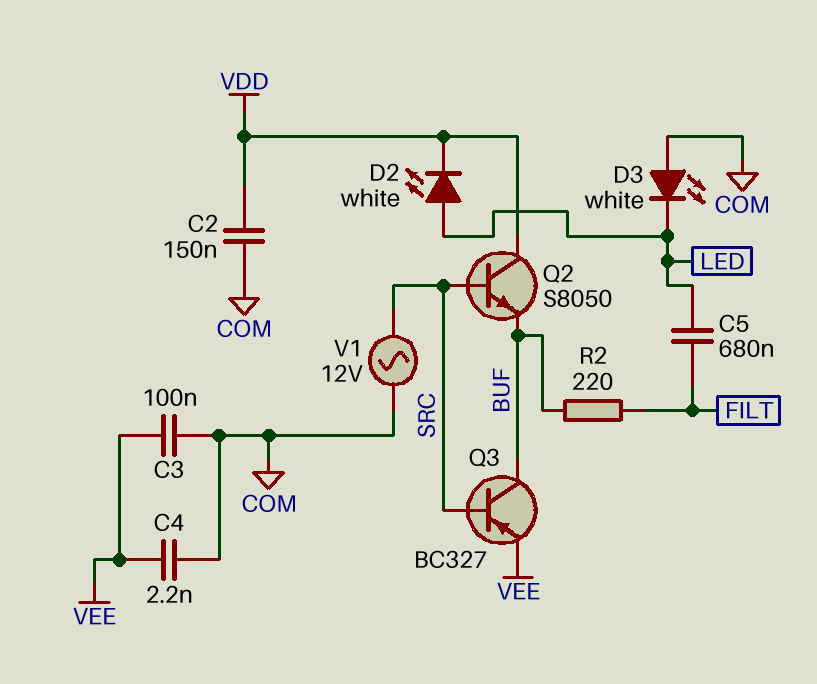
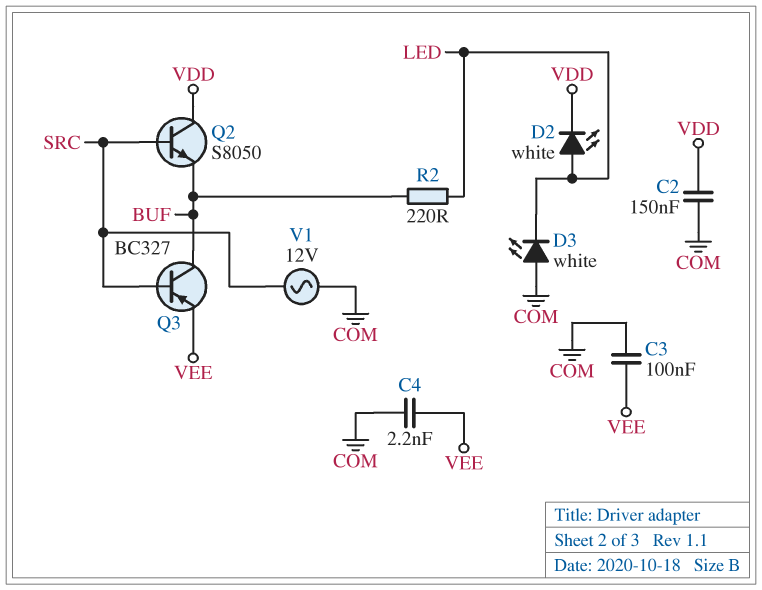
C5: 680nF (FILT, LED) -> none
R2: 220 (BUF, FILT) -> 220 (BUF, LED)

